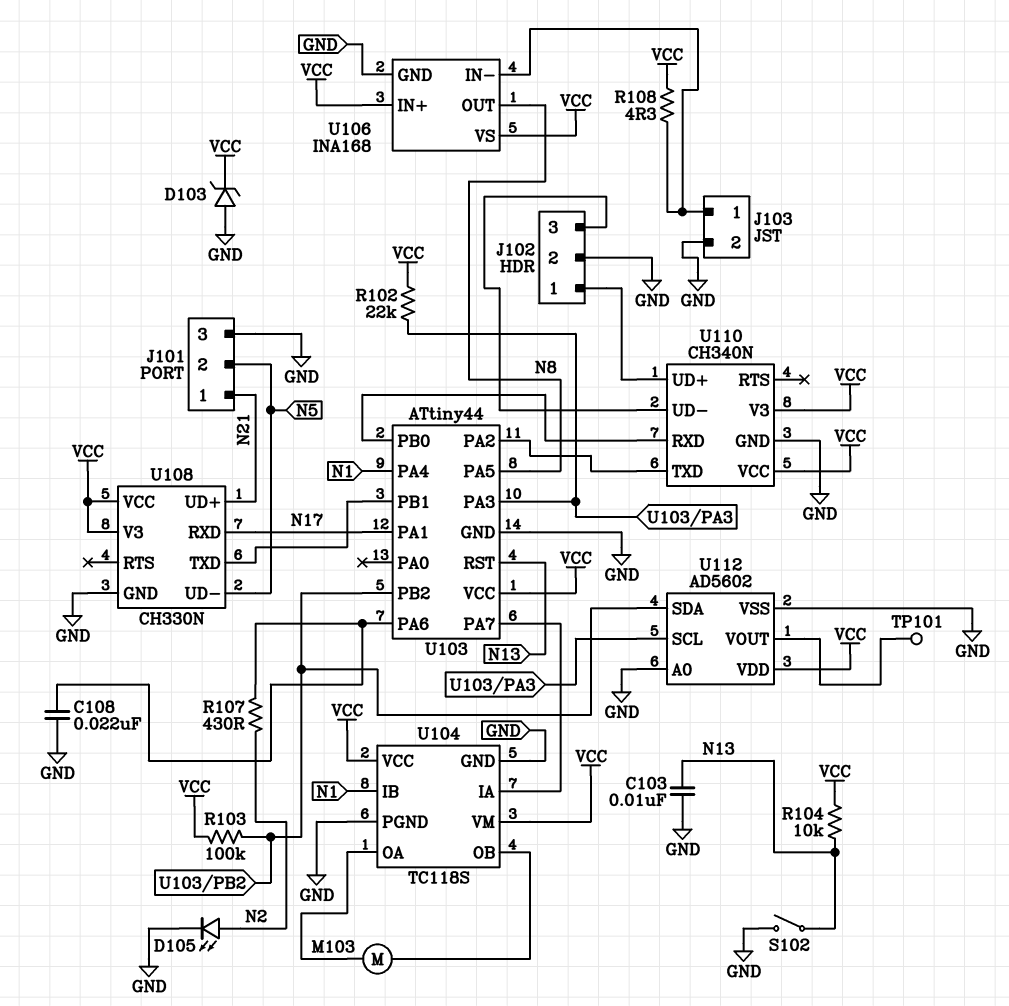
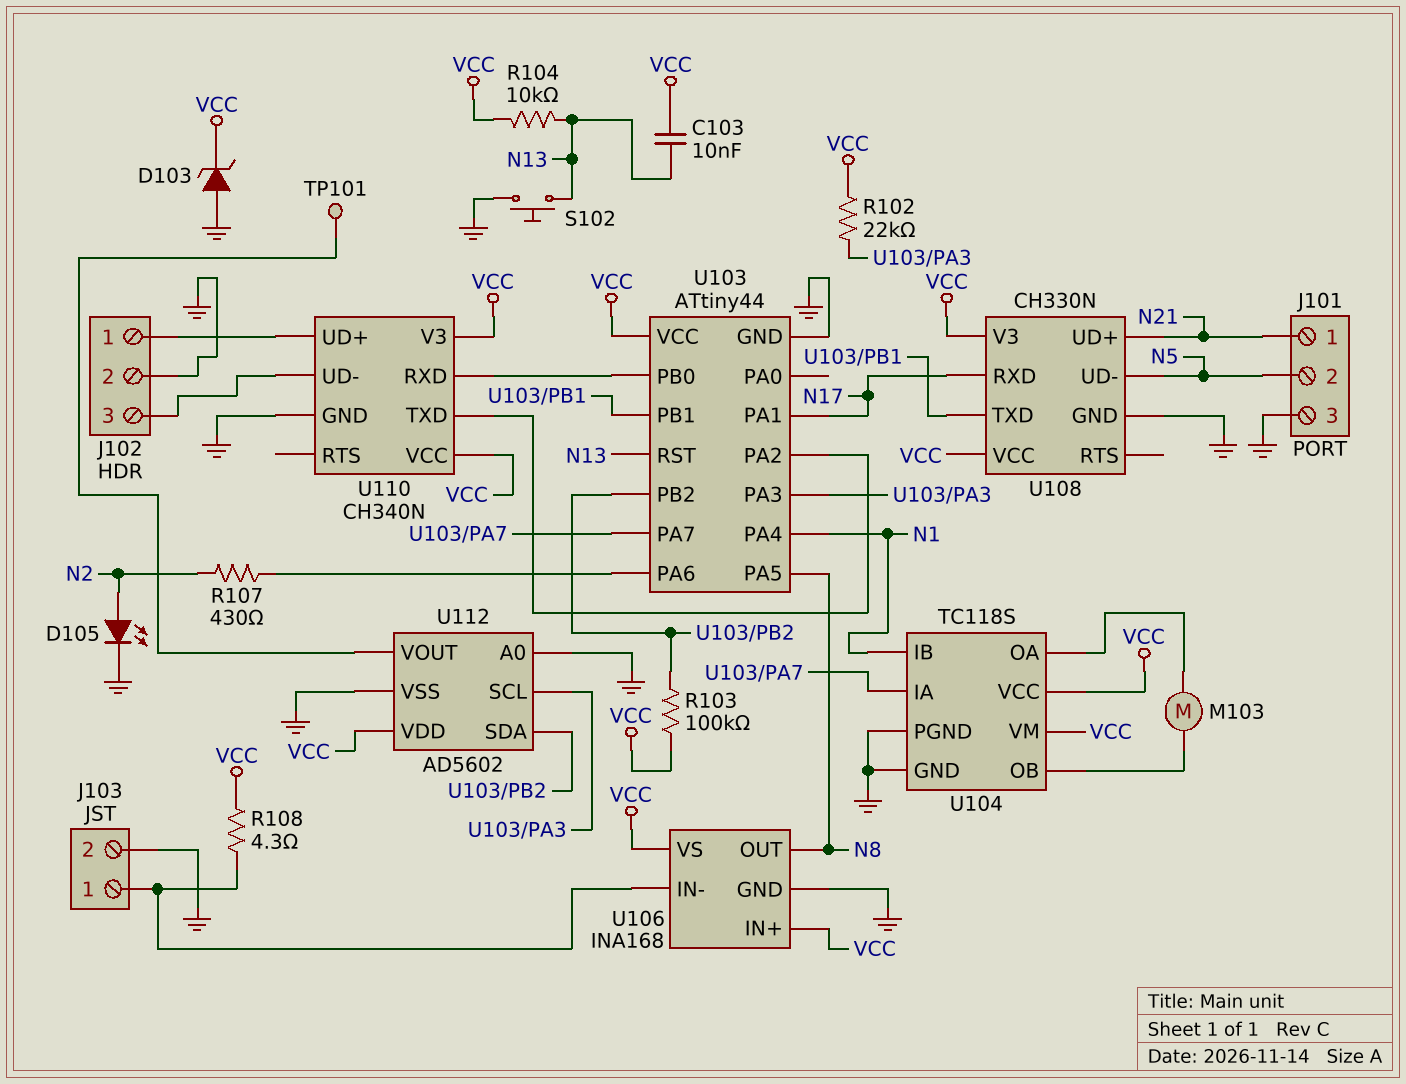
C103: 10nF (GND, N13) -> 10nF (N13, VCC)
C108: 22nF (GND, U103/PA6) -> none
S102: switch (GND, N13) -> button (GND, N13)

